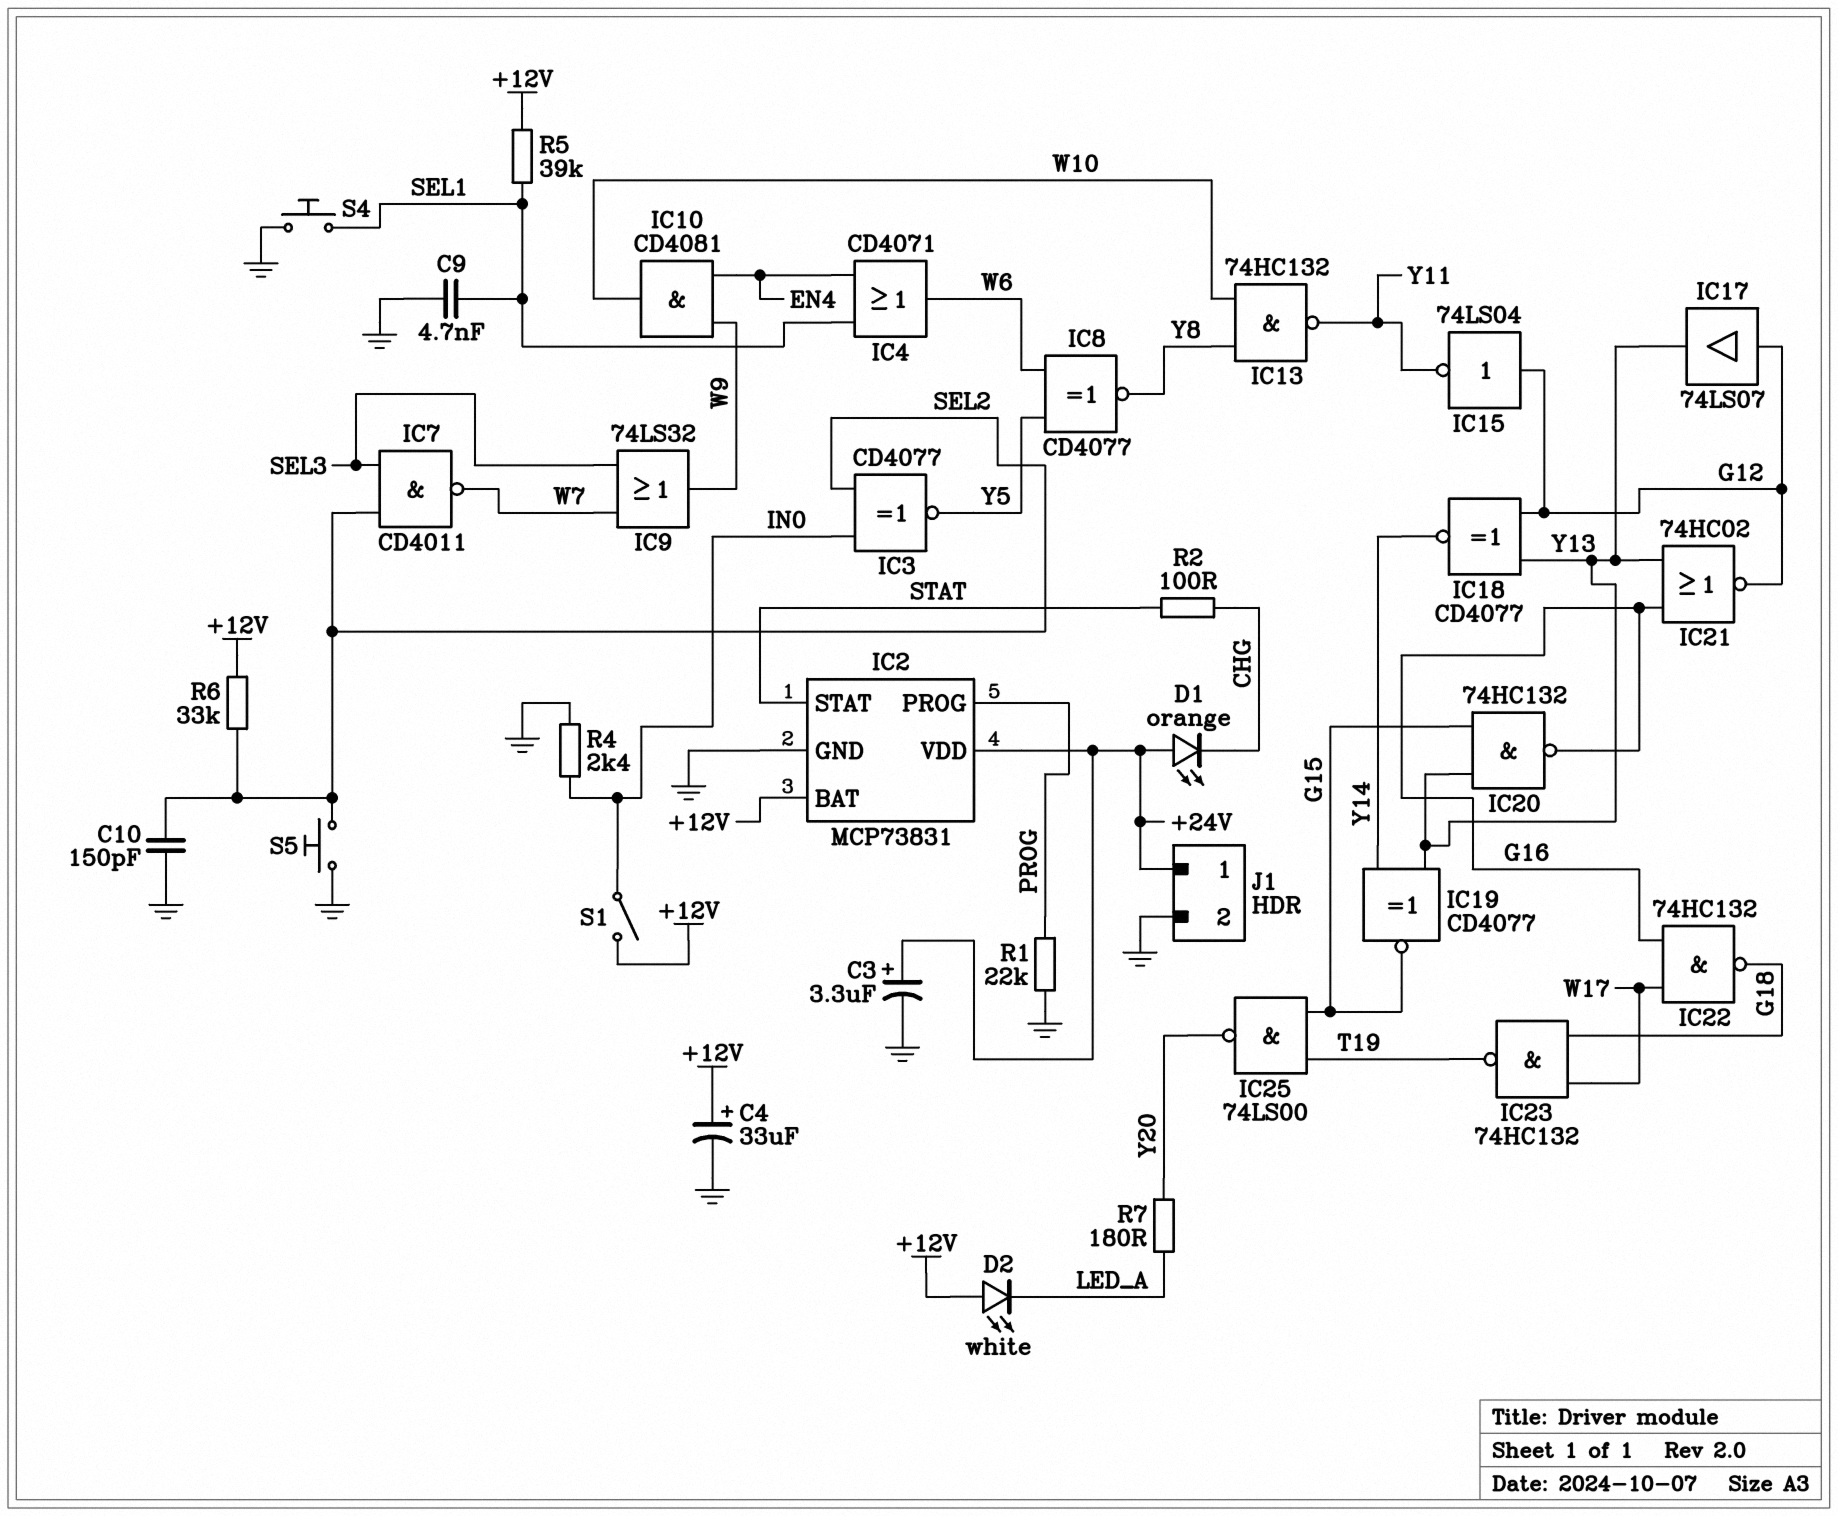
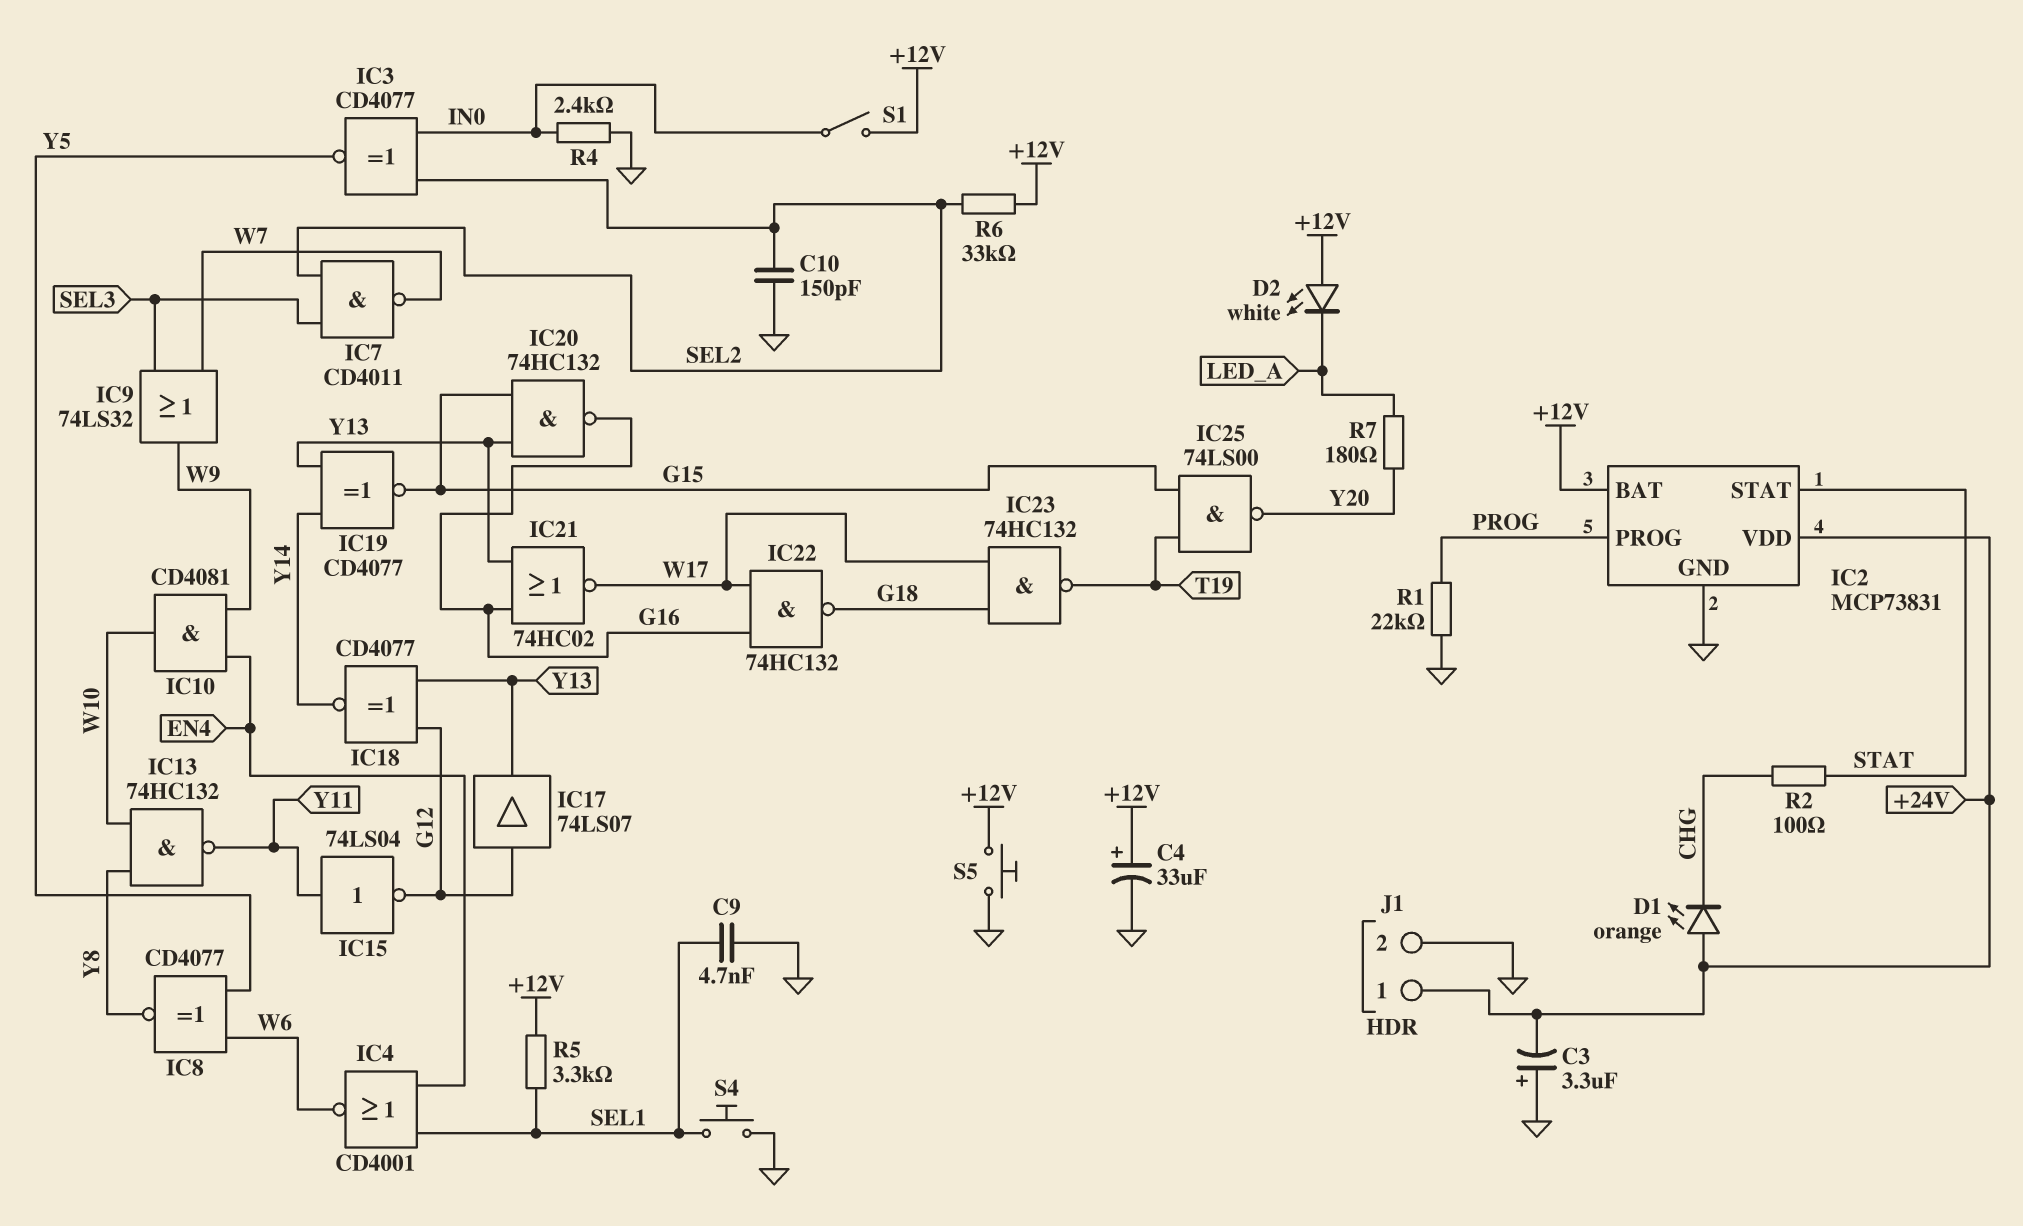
C3: 3.3uF (plus +24V, minus GND) -> 3.3uF (plus GND, minus +24V)
IC4: OR CD4071 (in EN4, in SEL1, out W6) -> NOR CD4001 (in EN4, in SEL1, out W6)
IC15: NOT 74LS04 (in G12, out Y11) -> NOT 74LS04 (in Y11, out G12)
IC21: NOR 74HC02 (in G16, in Y13, out G12) -> NOR 74HC02 (in G16, in Y13, out W17)
R5: 39k (+12V, SEL1) -> 3.3k (+12V, SEL1)
S5: button (GND, SEL2) -> button (+12V, GND)

